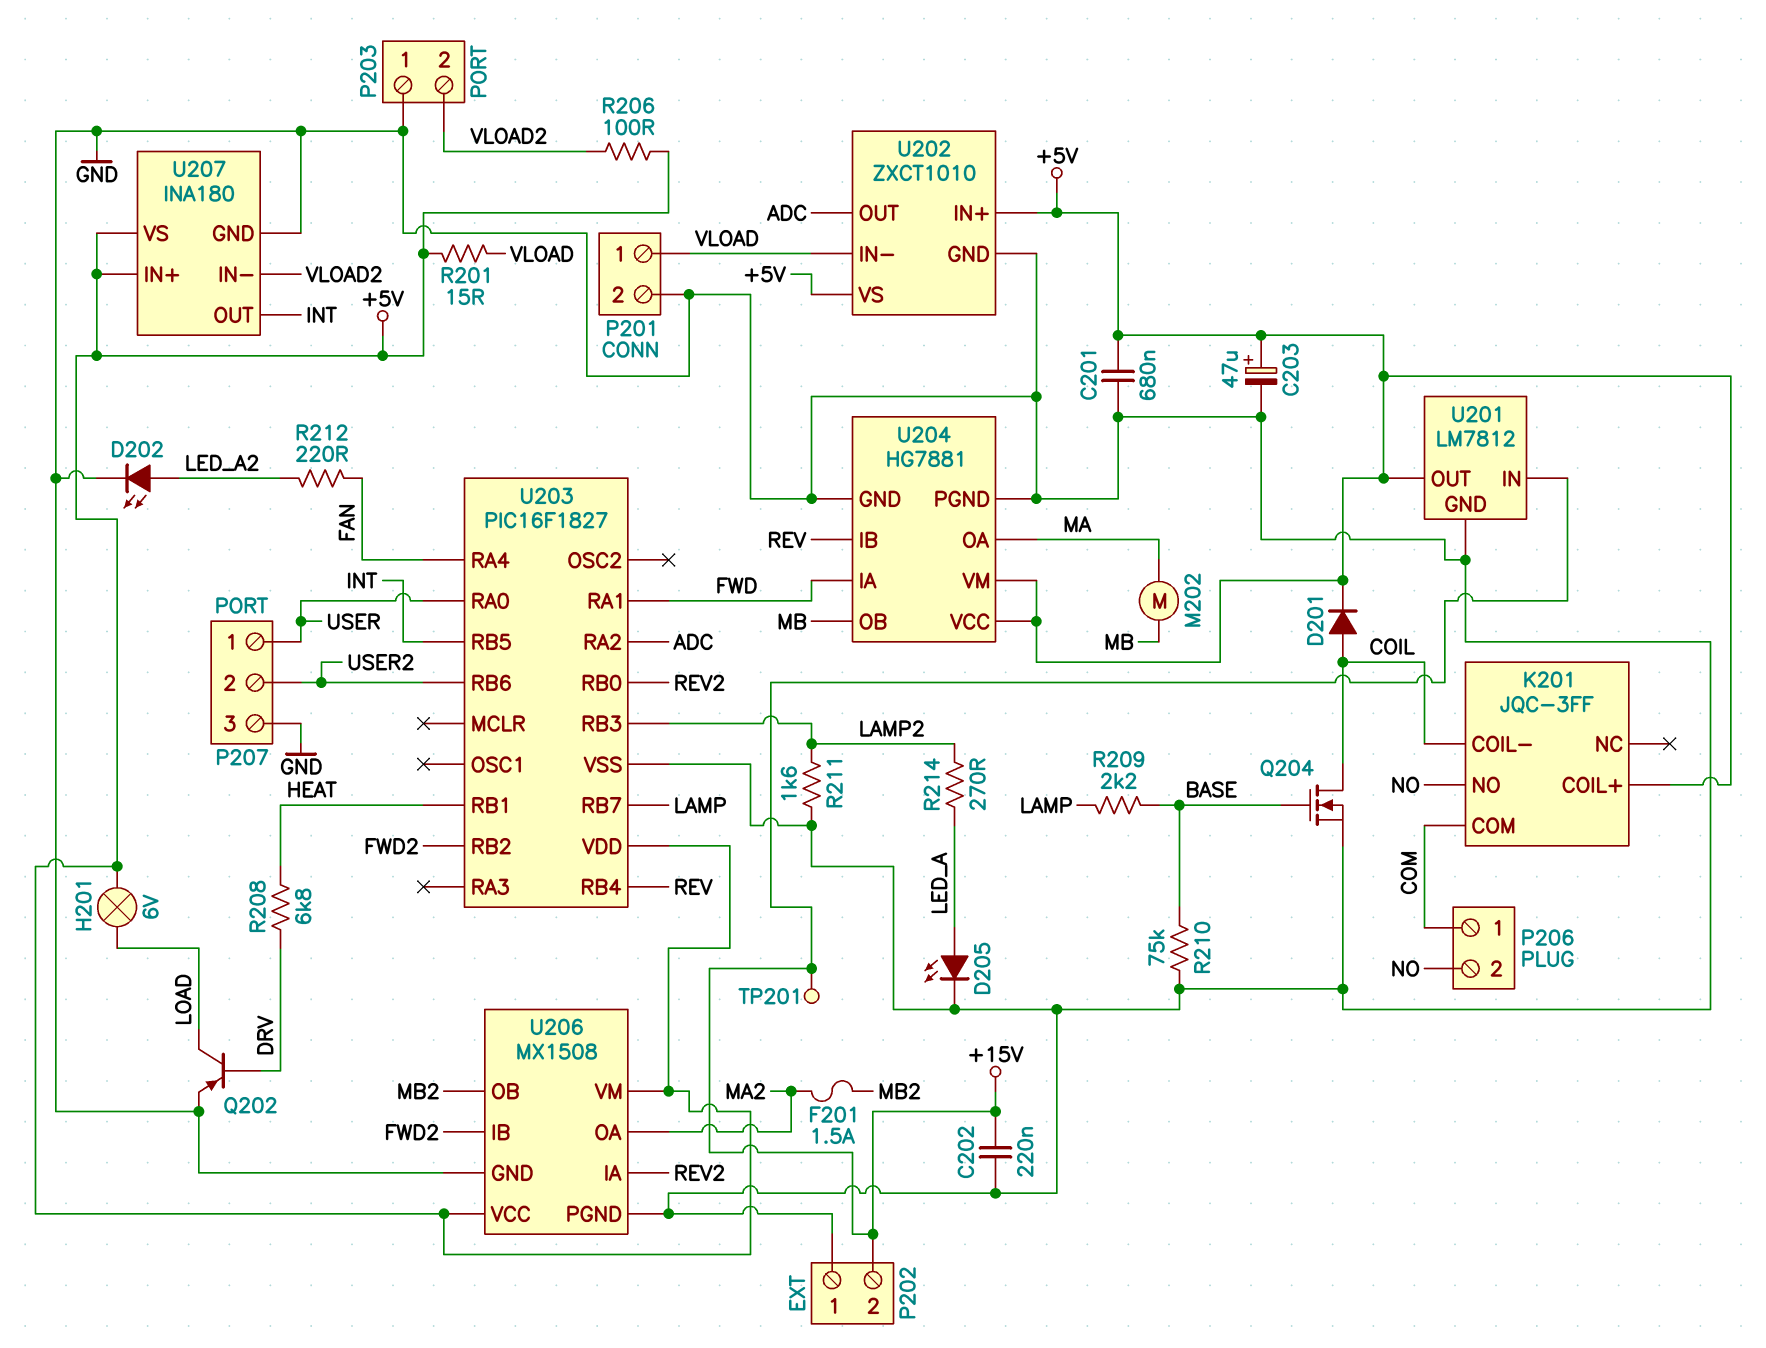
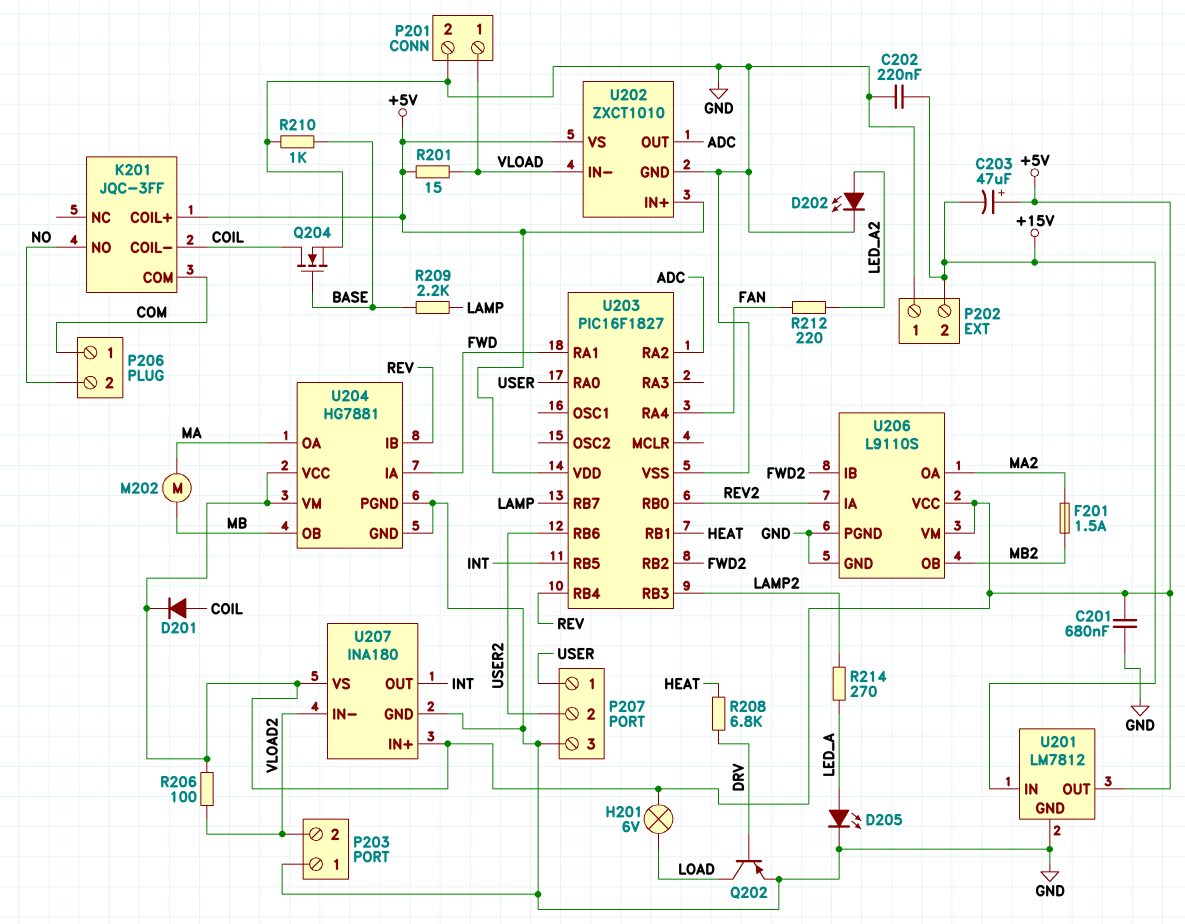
C203: 47uF (plus +5V, minus GND) -> 47uF (plus +5V, minus +15V)
R210: 75k (BASE, GND) -> 1k (BASE, GND)
R211: 1.6k (GND, LAMP2) -> none
TP201: test point (+15V) -> none
U206: MX1508 -> L9110S

